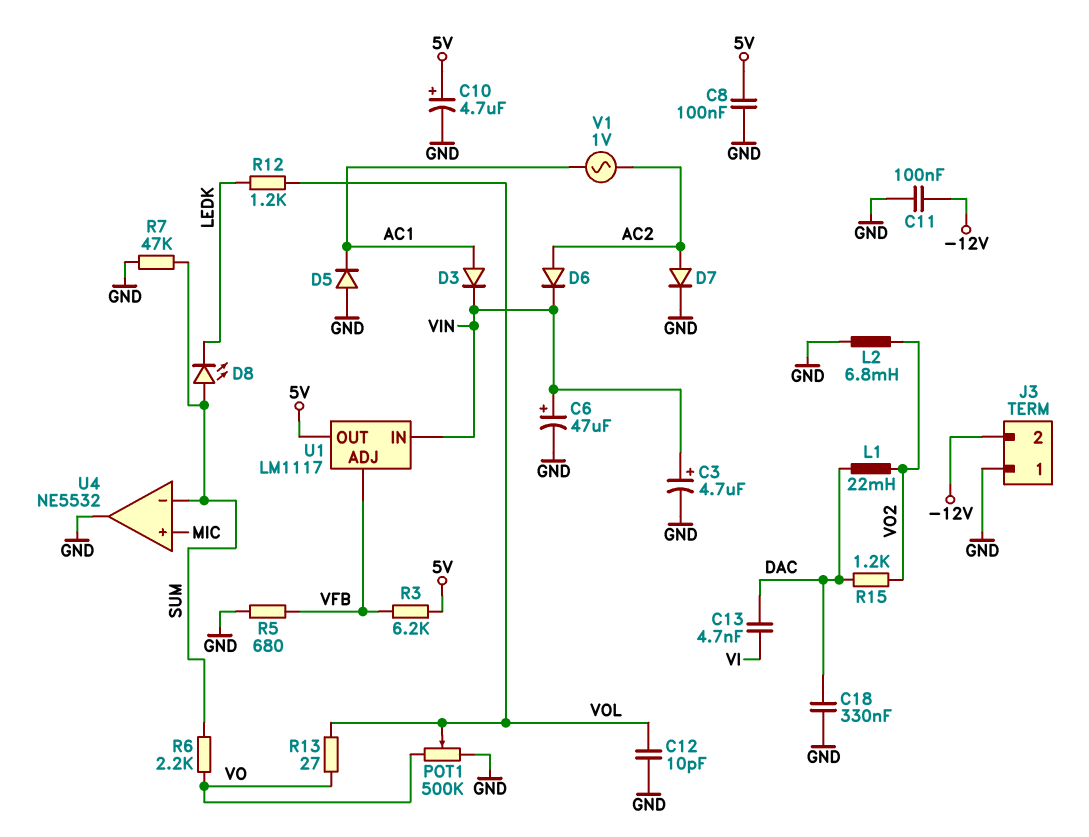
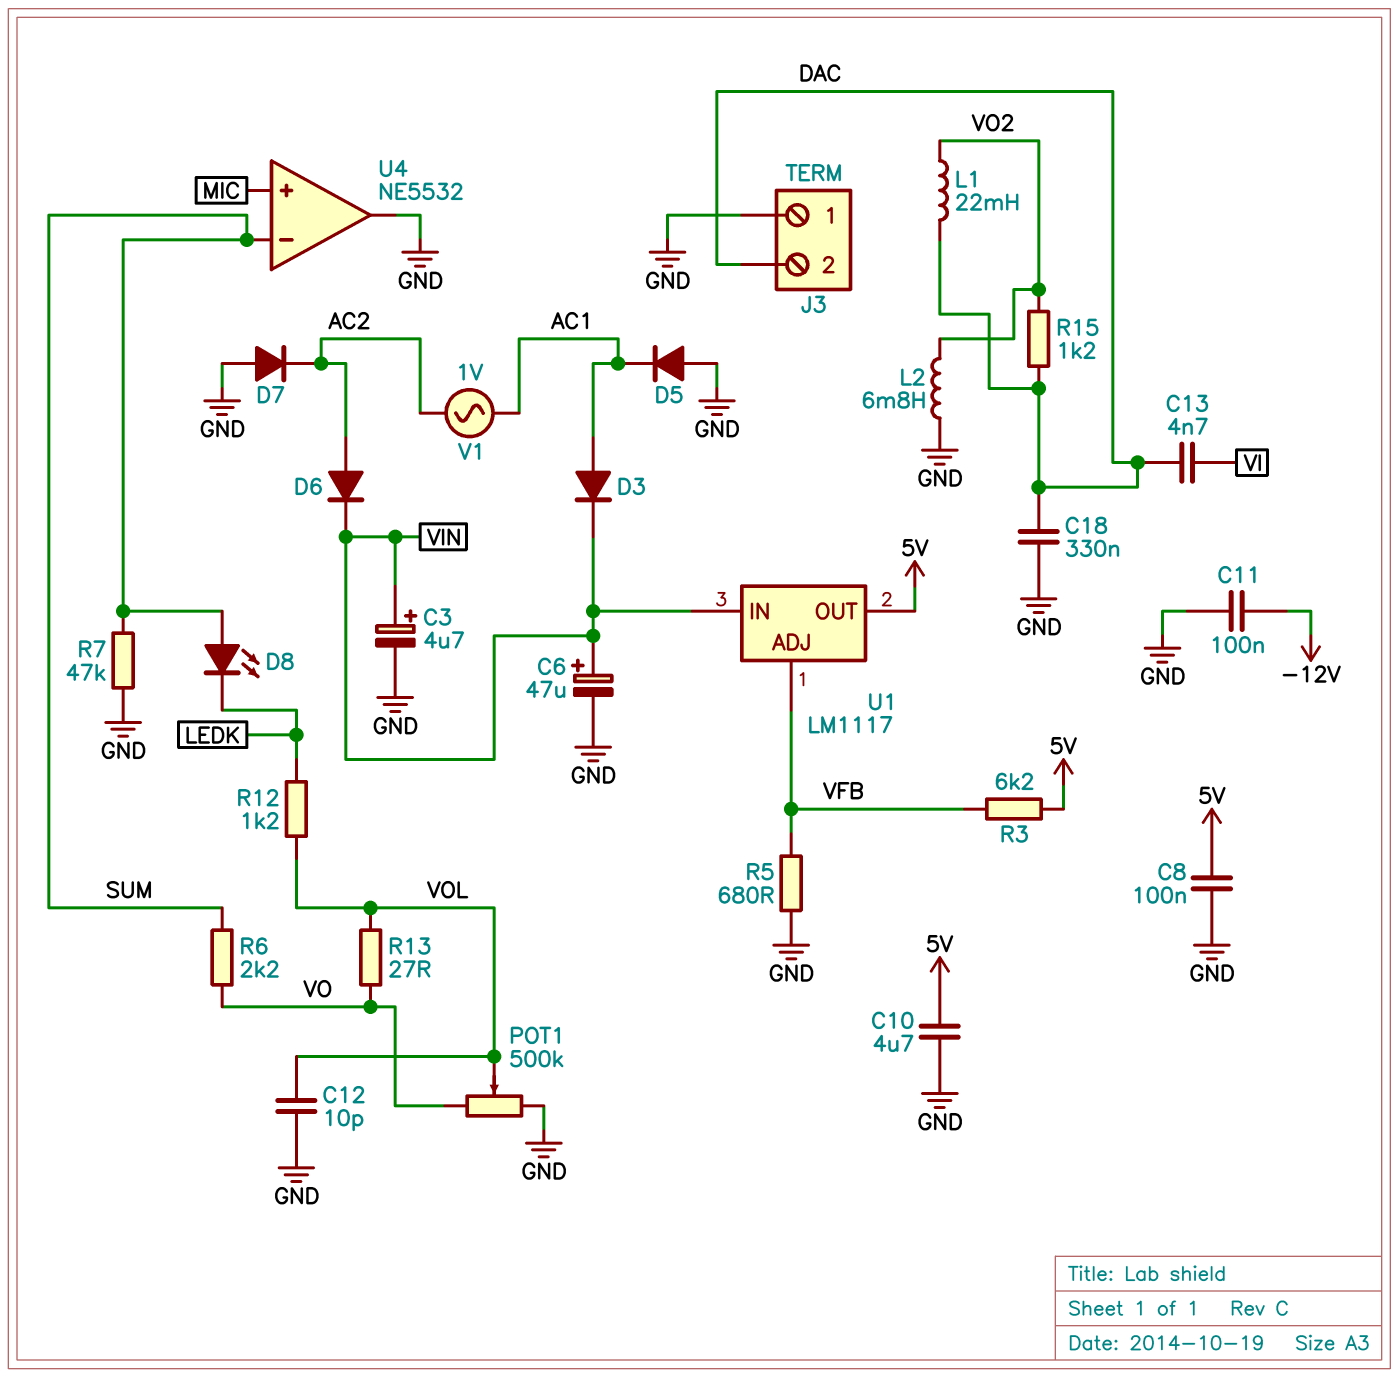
C10: 4.7uF (plus 5V, minus GND) -> 4.7uF (5V, GND)
D7: diode (A AC2, K GND) -> diode (A GND, K AC2)
J3 pin 2: -12V -> DAC

